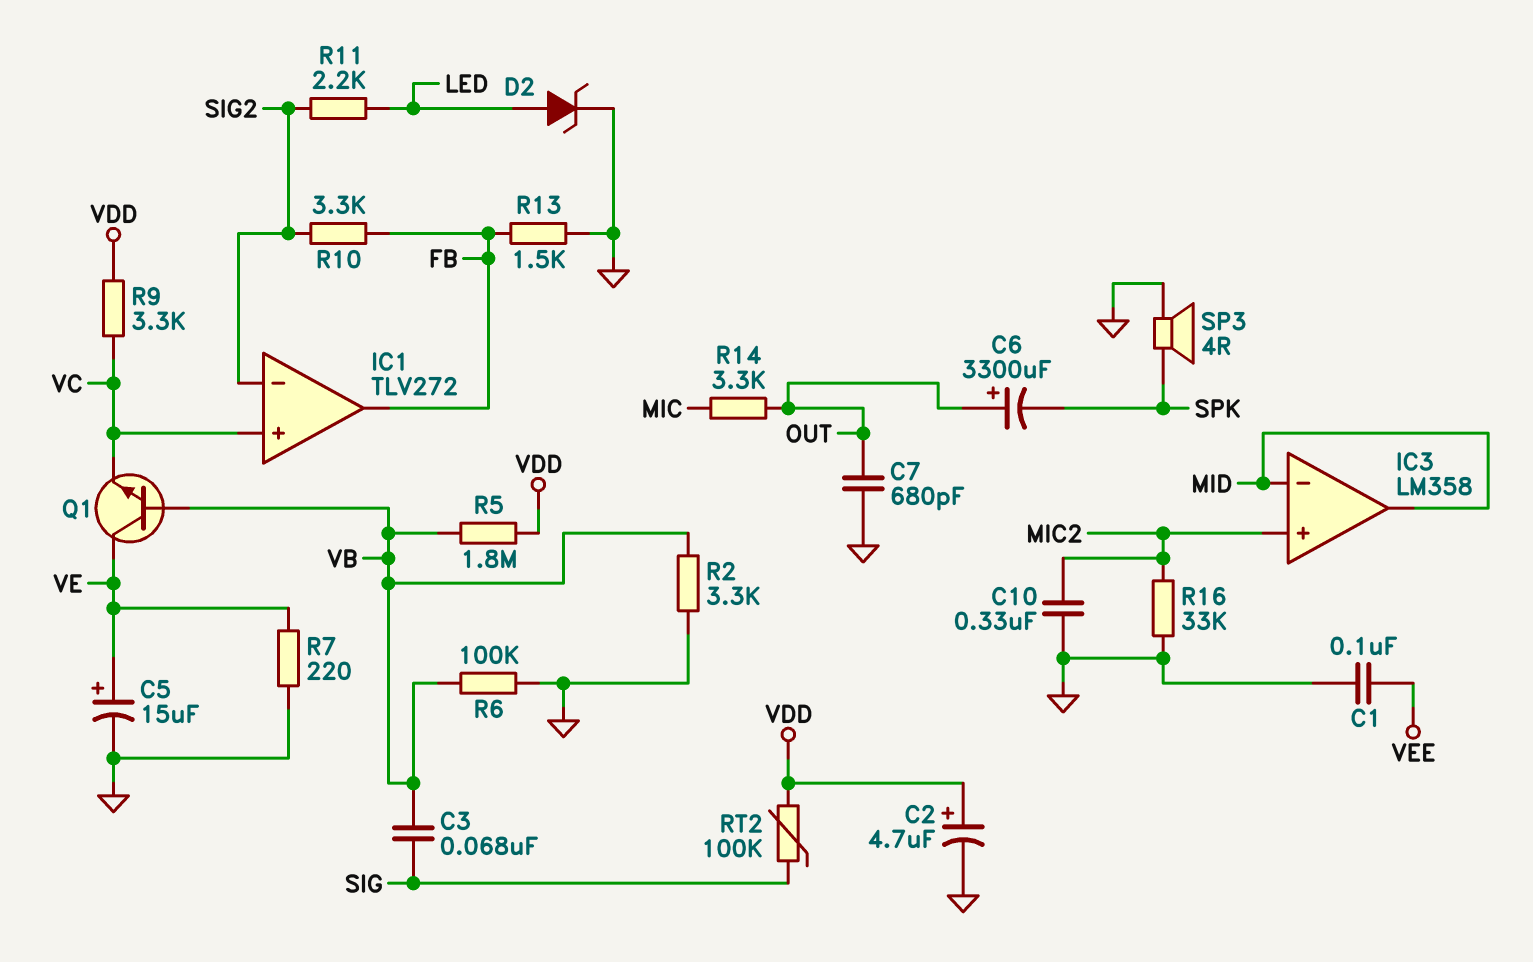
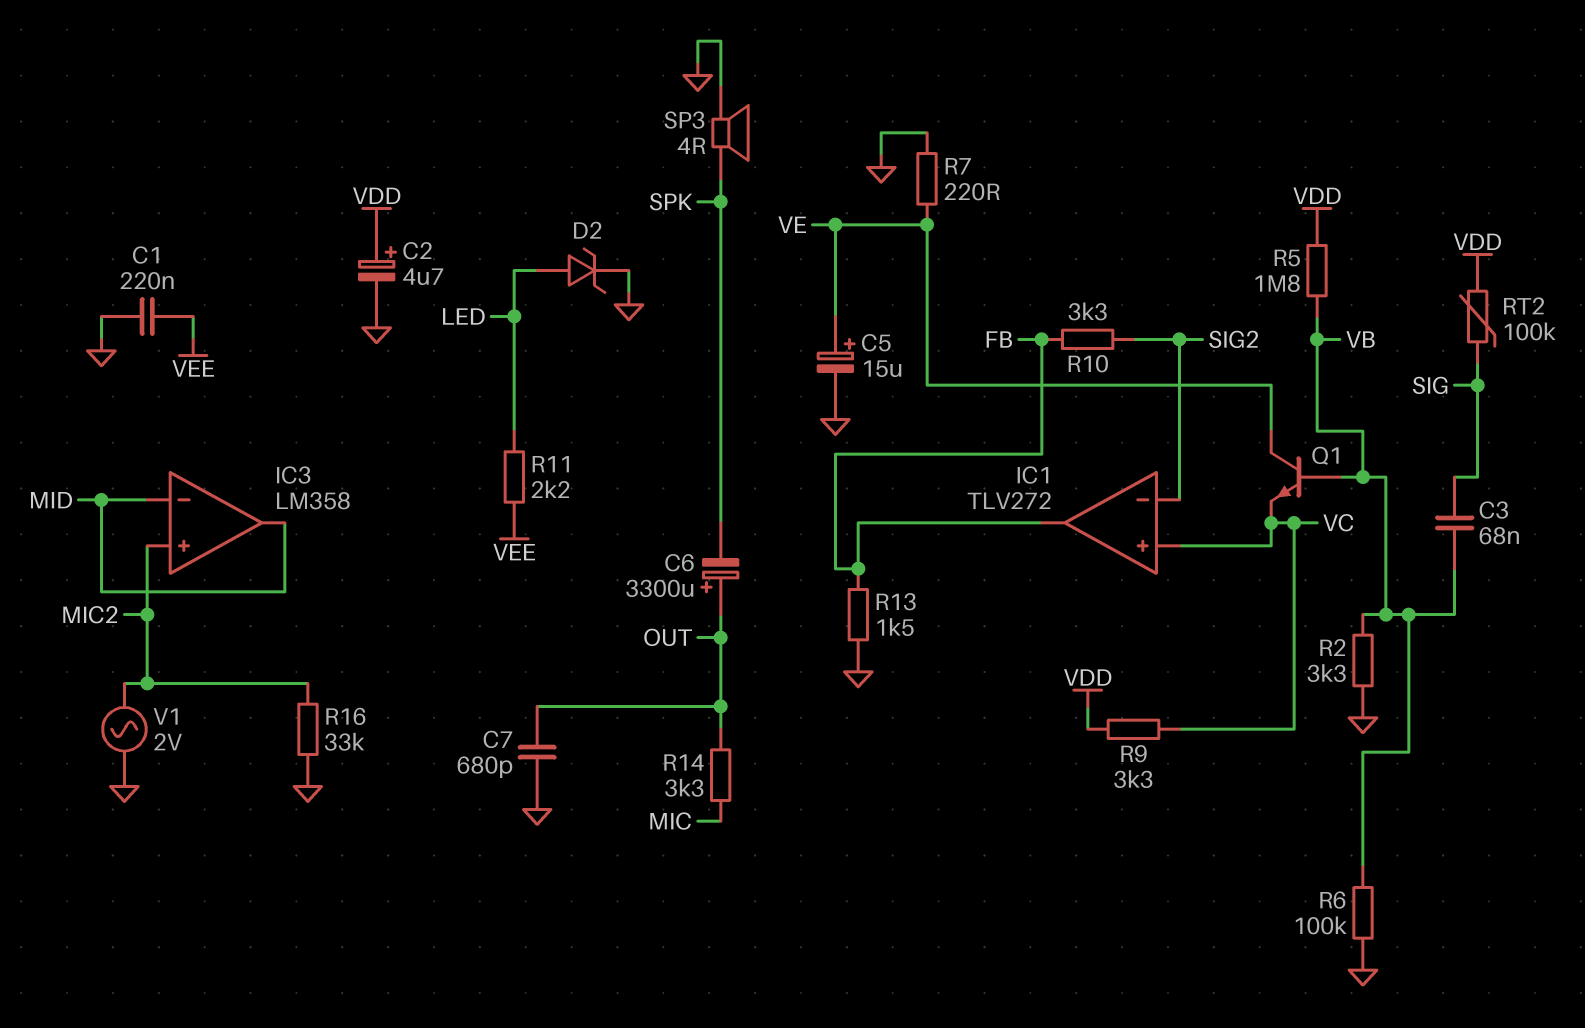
C1: 100nF (GND, VEE) -> 220nF (GND, VEE)
C10: 330nF (GND, MIC2) -> none
R11: 2.2k (LED, SIG2) -> 2.2k (LED, VEE)
V1: none -> AC 2V (GND, MIC2)

